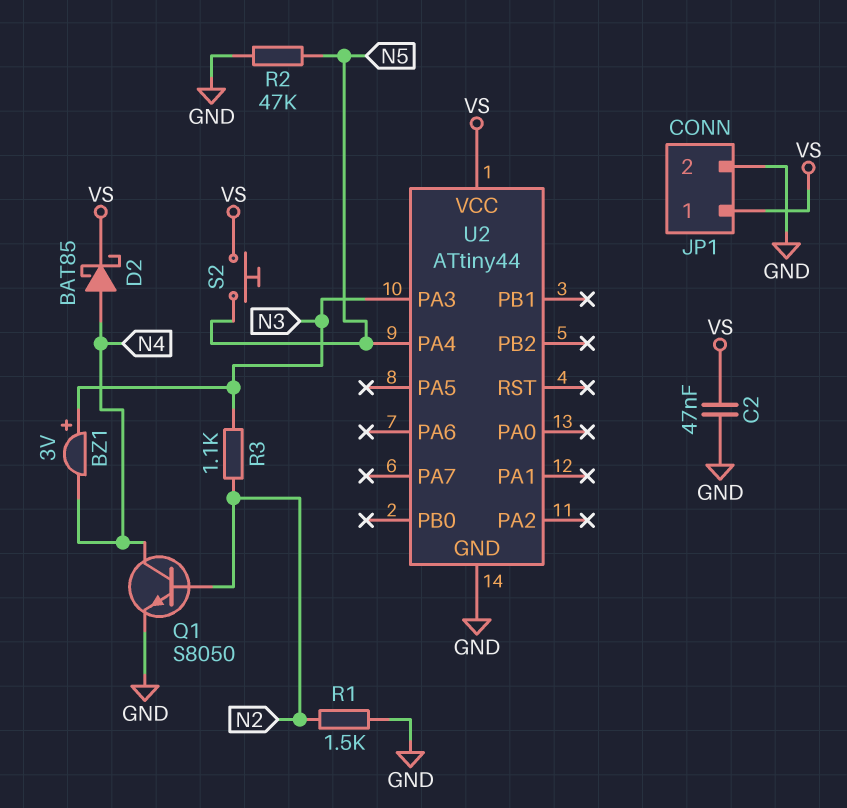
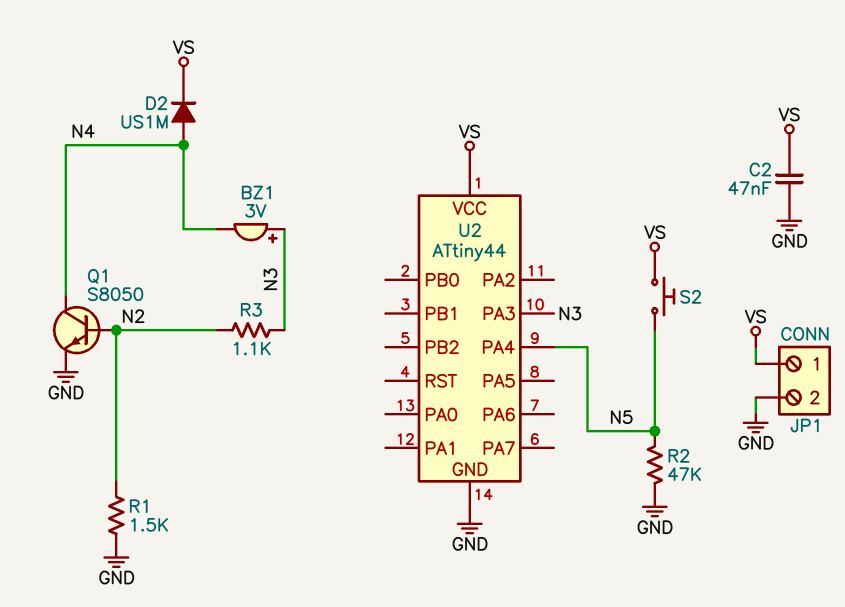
D2: schottky BAT85 (A N4, K VS) -> diode US1M (A N4, K VS)

